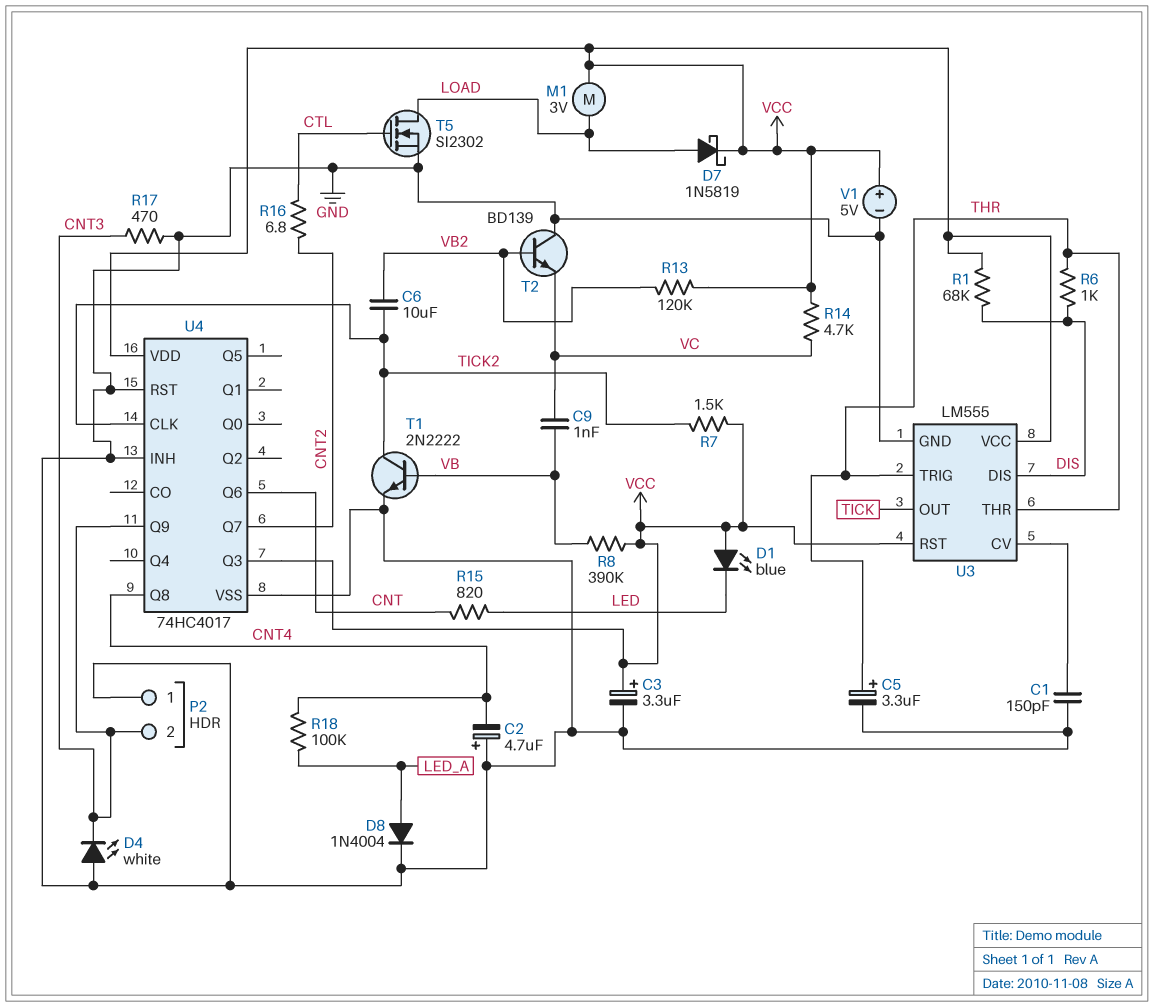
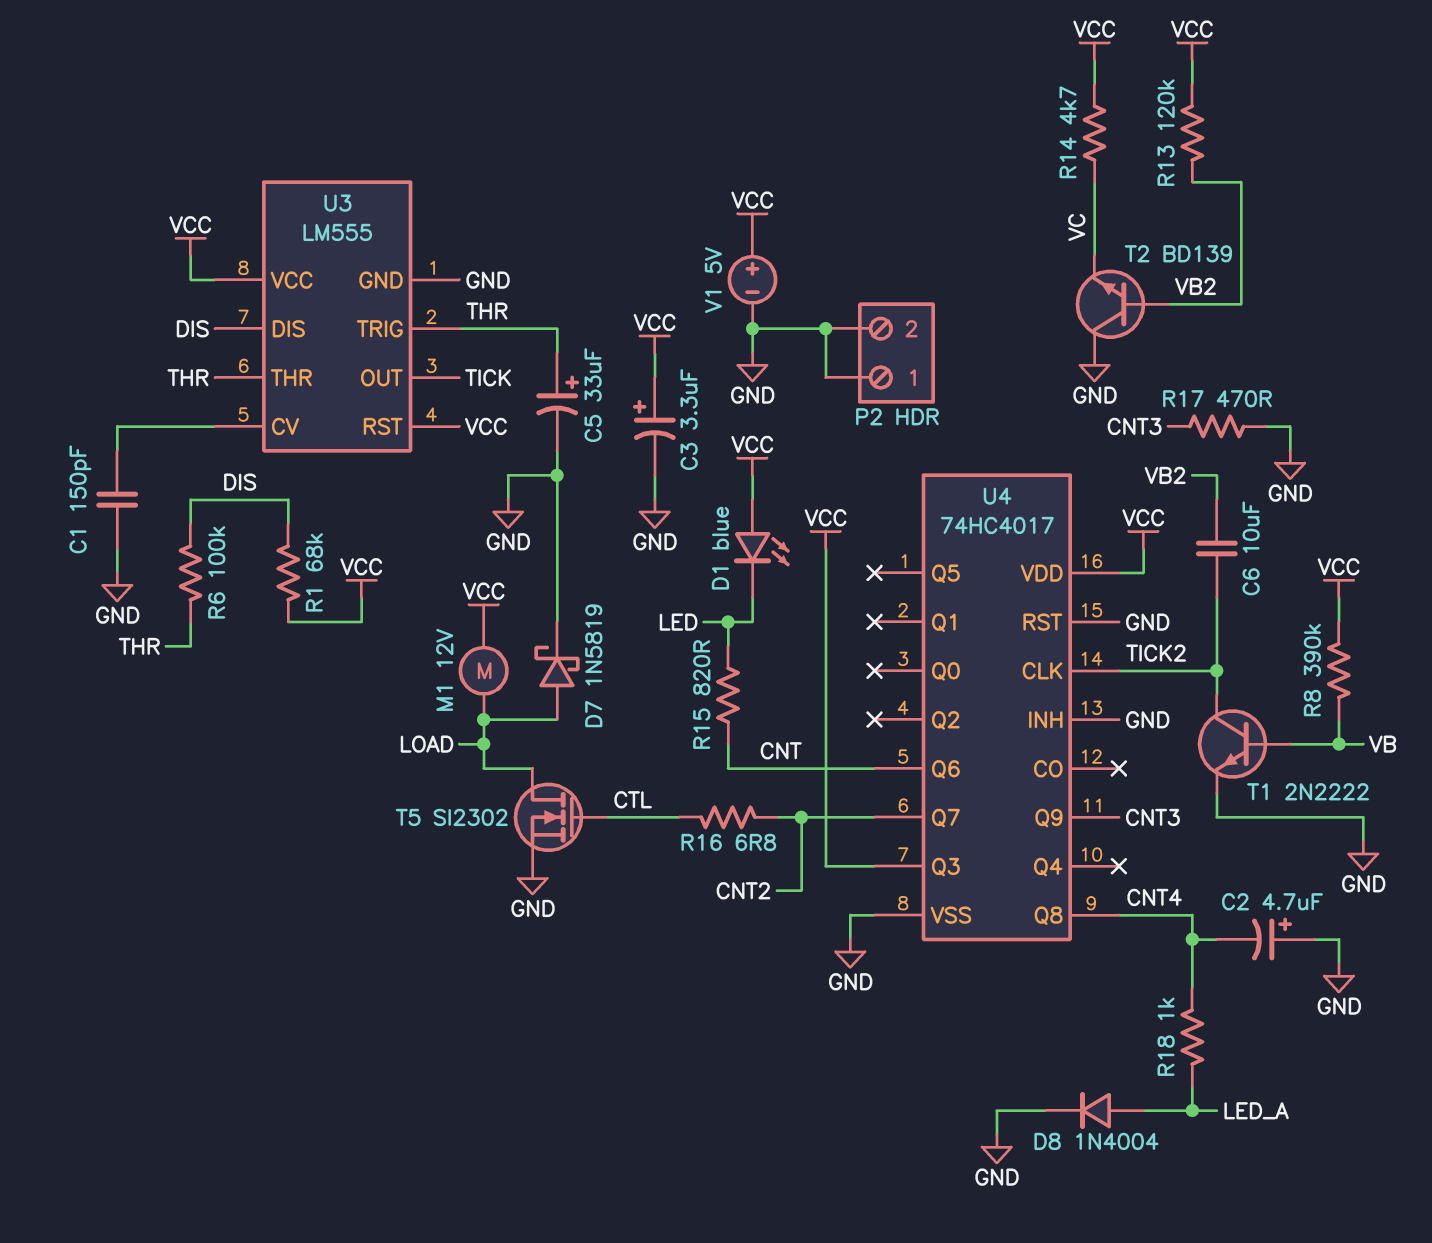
C5: 3.3uF (plus THR, minus GND) -> 33uF (plus THR, minus GND)
C9: 1nF (VB, VC) -> none
D4: LED white (A GND, K CNT3) -> none
D7: schottky 1N5819 (A LOAD, K VCC) -> schottky 1N5819 (A LOAD, K GND)
M1: motor 3V (LOAD, VCC) -> motor 12V (LOAD, VCC)
P2 pin 2: CNT3 -> GND
R6: 1k (DIS, THR) -> 100k (DIS, THR)
R7: 1.5k (TICK2, VCC) -> none
R18: 100k (CNT4, LED_A) -> 1k (CNT4, LED_A)

